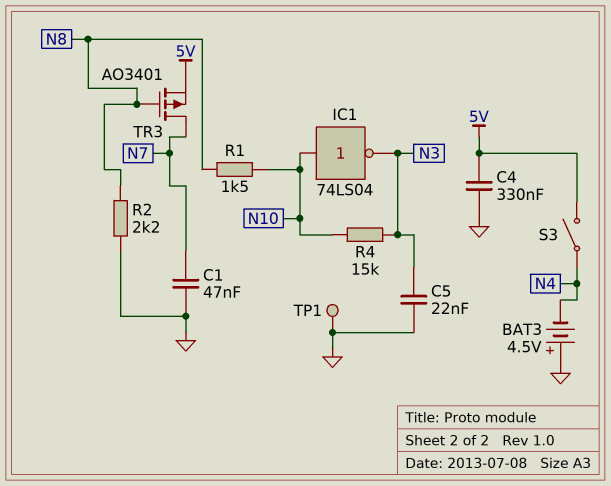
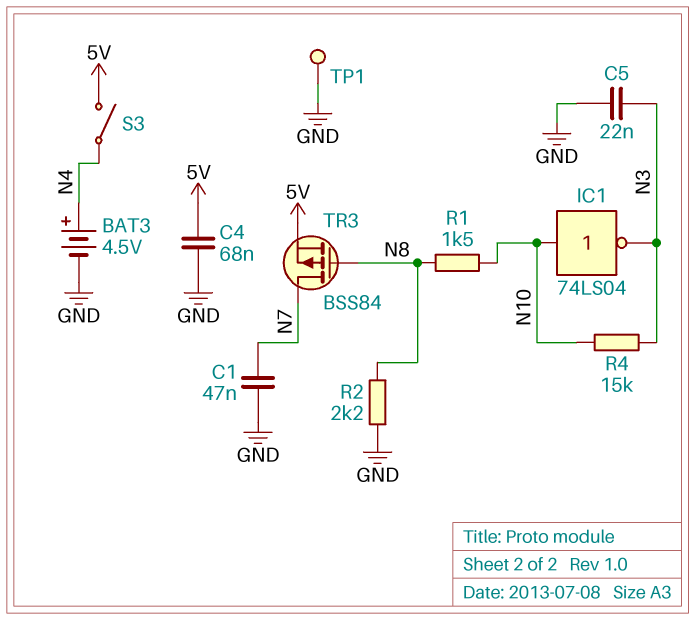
BAT3: 4.5V (plus GND, minus N4) -> 4.5V (plus N4, minus GND)
C4: 330nF (5V, GND) -> 68nF (5V, GND)
TR3: PMOS AO3401 (G N8, D N7, S 5V) -> PMOS BSS84 (G N8, D N7, S 5V)

